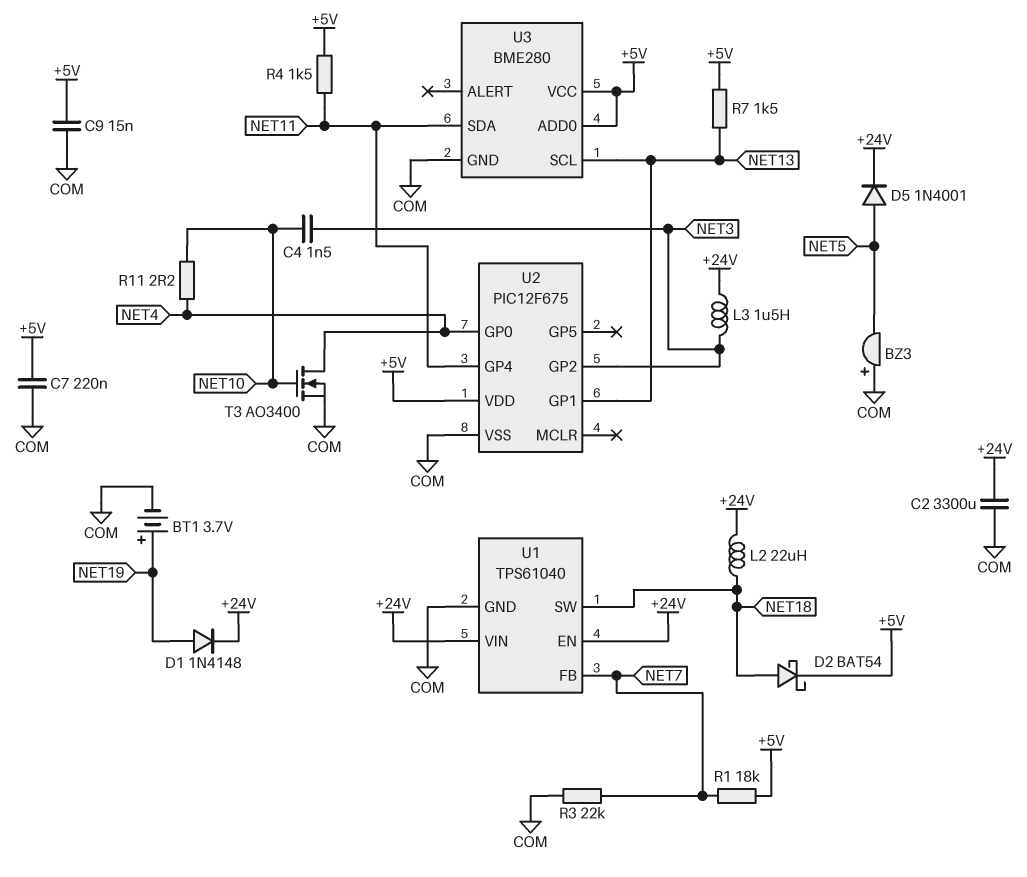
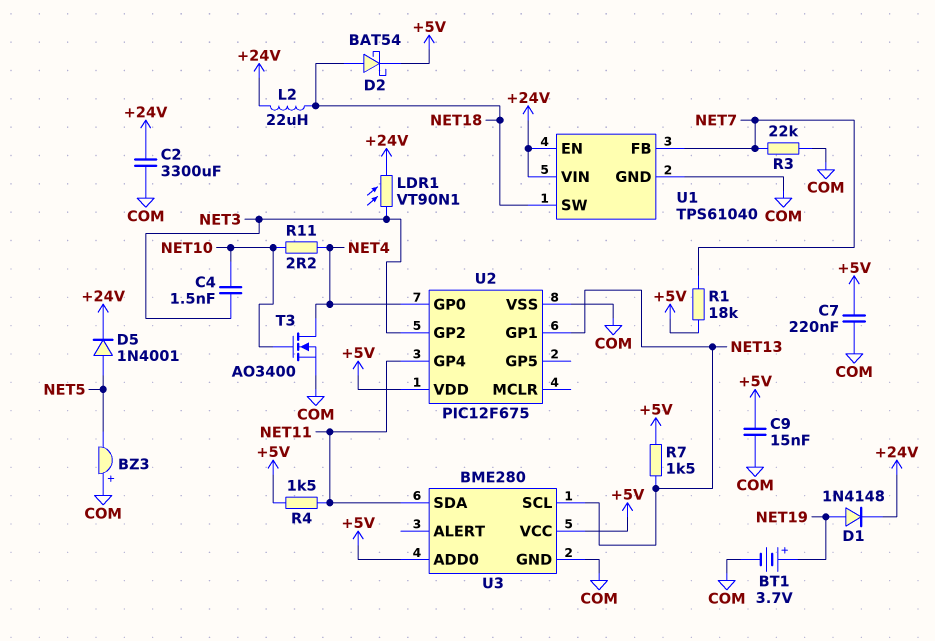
L3: 1.5uH (+24V, NET3) -> none
LDR1: none -> VT90N1 (+24V, NET3)

